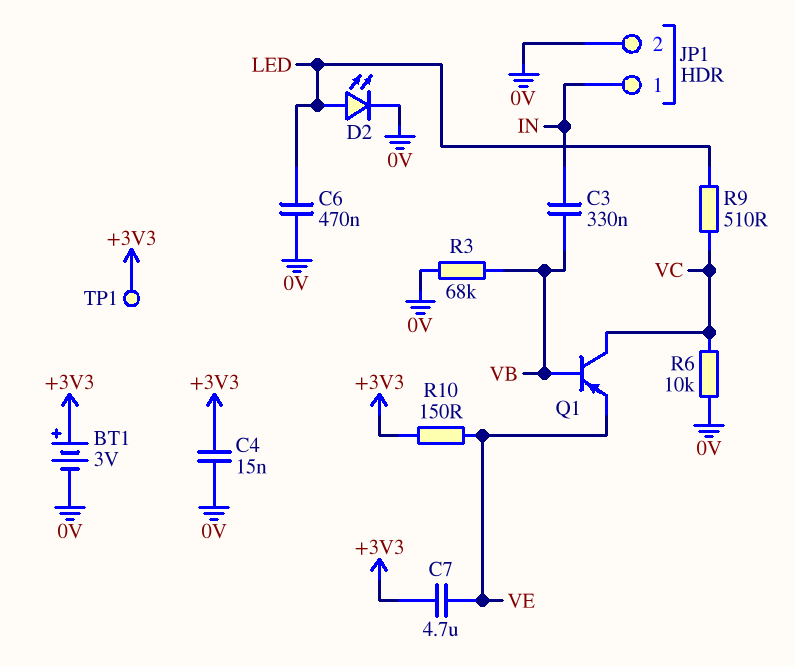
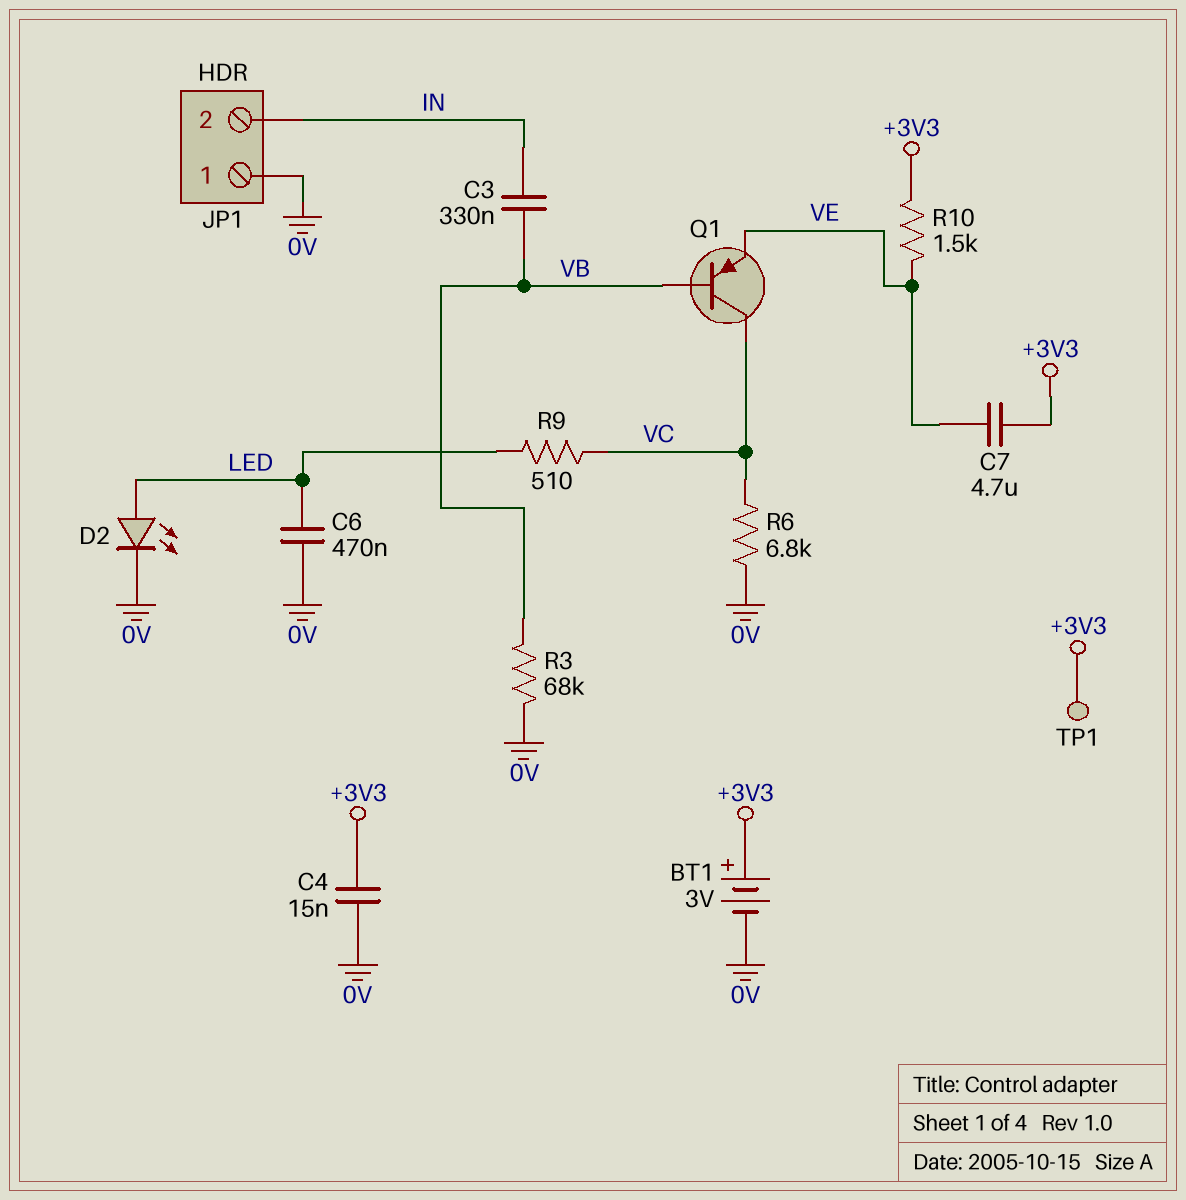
JP1 pin 1: IN -> 0V
JP1 pin 2: 0V -> IN
R6: 10k (0V, VC) -> 6.8k (0V, VC)
R10: 150 (+3V3, VE) -> 1.5k (+3V3, VE)

